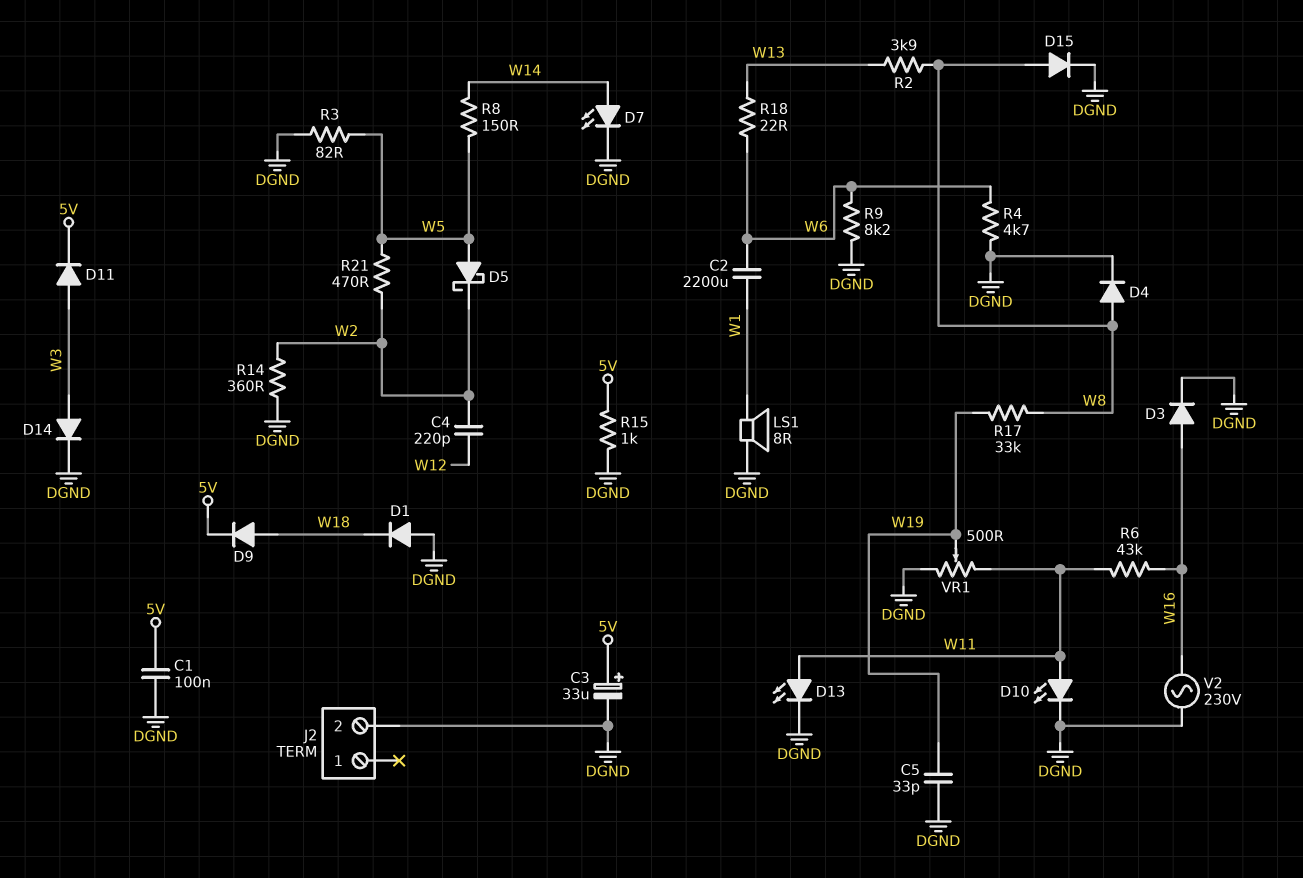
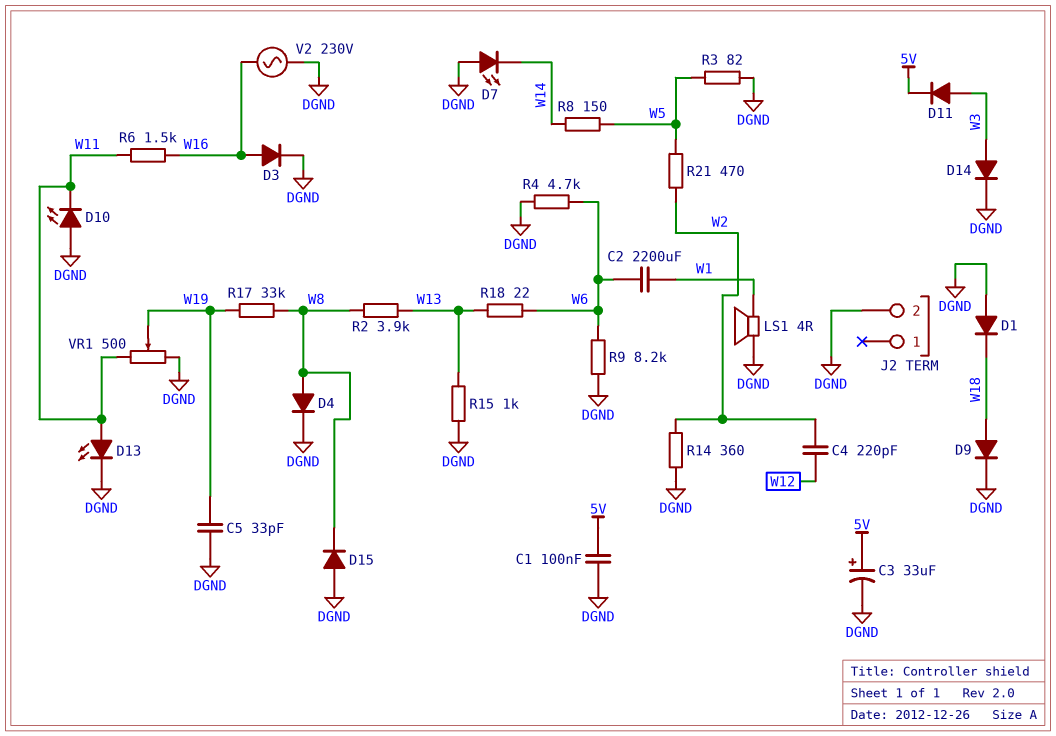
D5: schottky (A W5, K W2) -> none
D7: LED (A W14, K DGND) -> LED (A DGND, K W14)
D9: diode (A W18, K 5V) -> diode (A W18, K DGND)
D10: LED (A W11, K DGND) -> LED (A DGND, K W11)
D15: diode (A W8, K DGND) -> diode (A DGND, K W8)
LS1: speaker 8R (DGND, W1) -> speaker 4R (DGND, W1)
R6: 43k (W11, W16) -> 1.5k (W11, W16)
R15: 1k (5V, DGND) -> 1k (DGND, W13)

